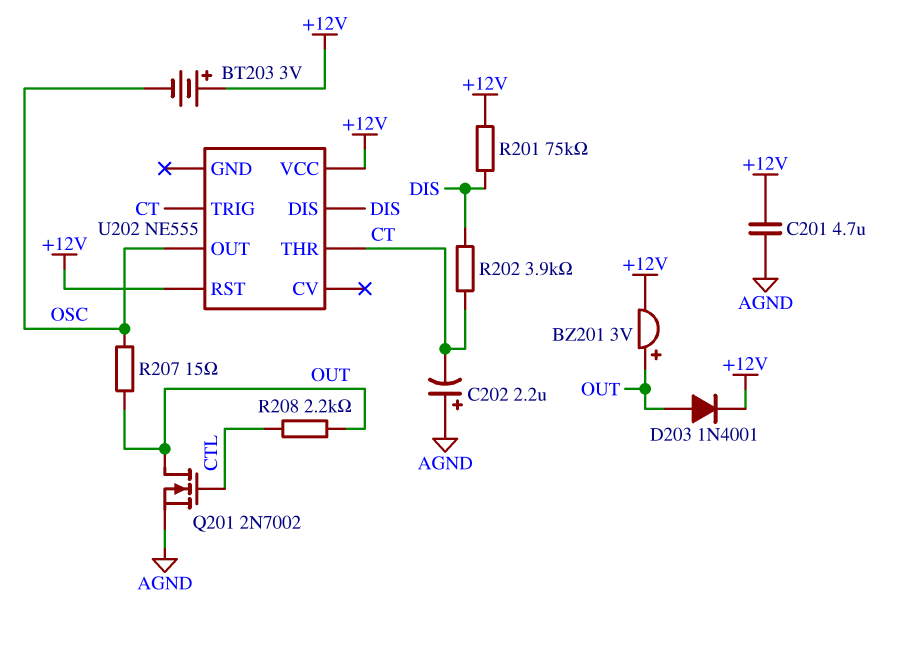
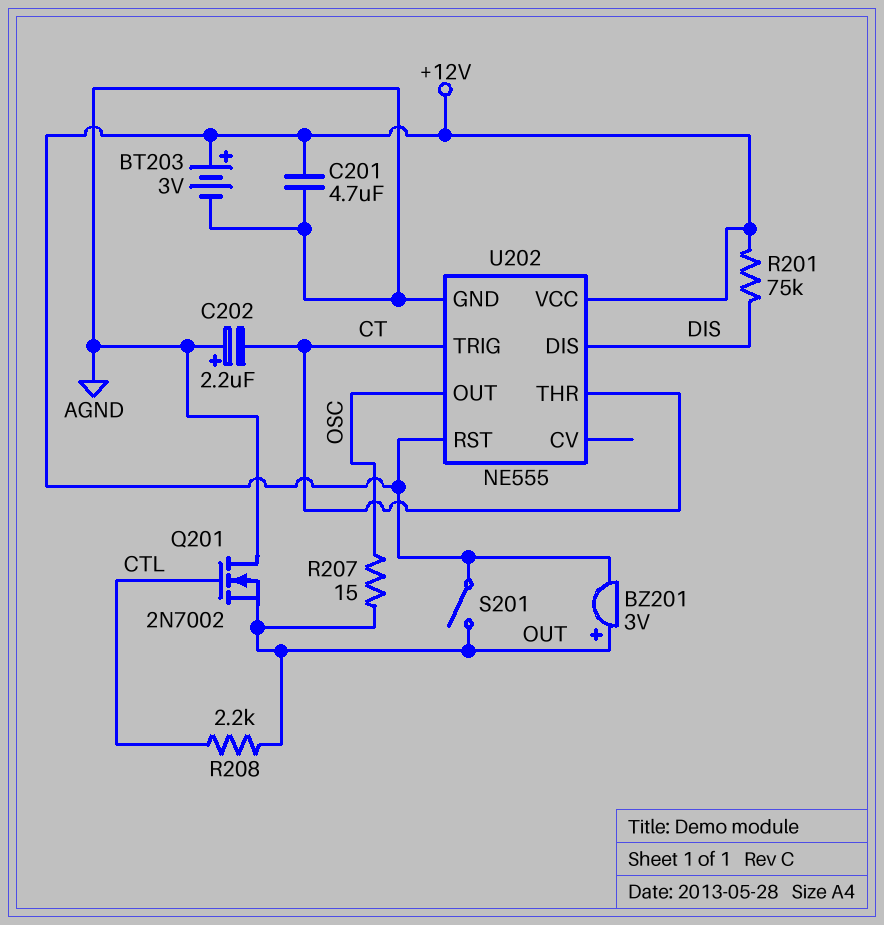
BT203: 3V (plus +12V, minus OSC) -> 3V (plus +12V, minus AGND)
D203: diode 1N4001 (A OUT, K +12V) -> none
Q201: NMOS 2N7002 (G CTL, D OUT, S AGND) -> NMOS 2N7002 (G CTL, D AGND, S OUT)
R202: 3.9k (CT, DIS) -> none
S201: none -> switch (+12V, OUT)
U202 pin GND: none -> AGND

